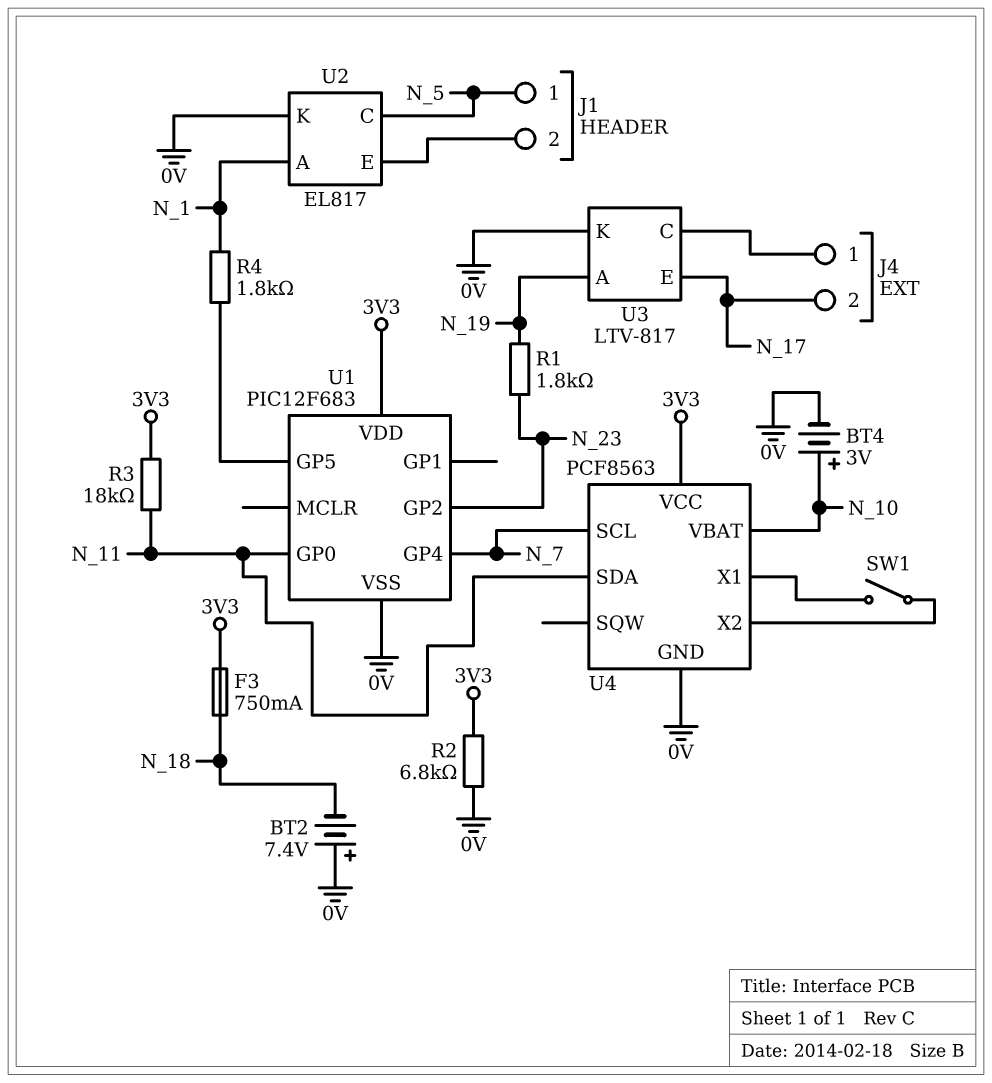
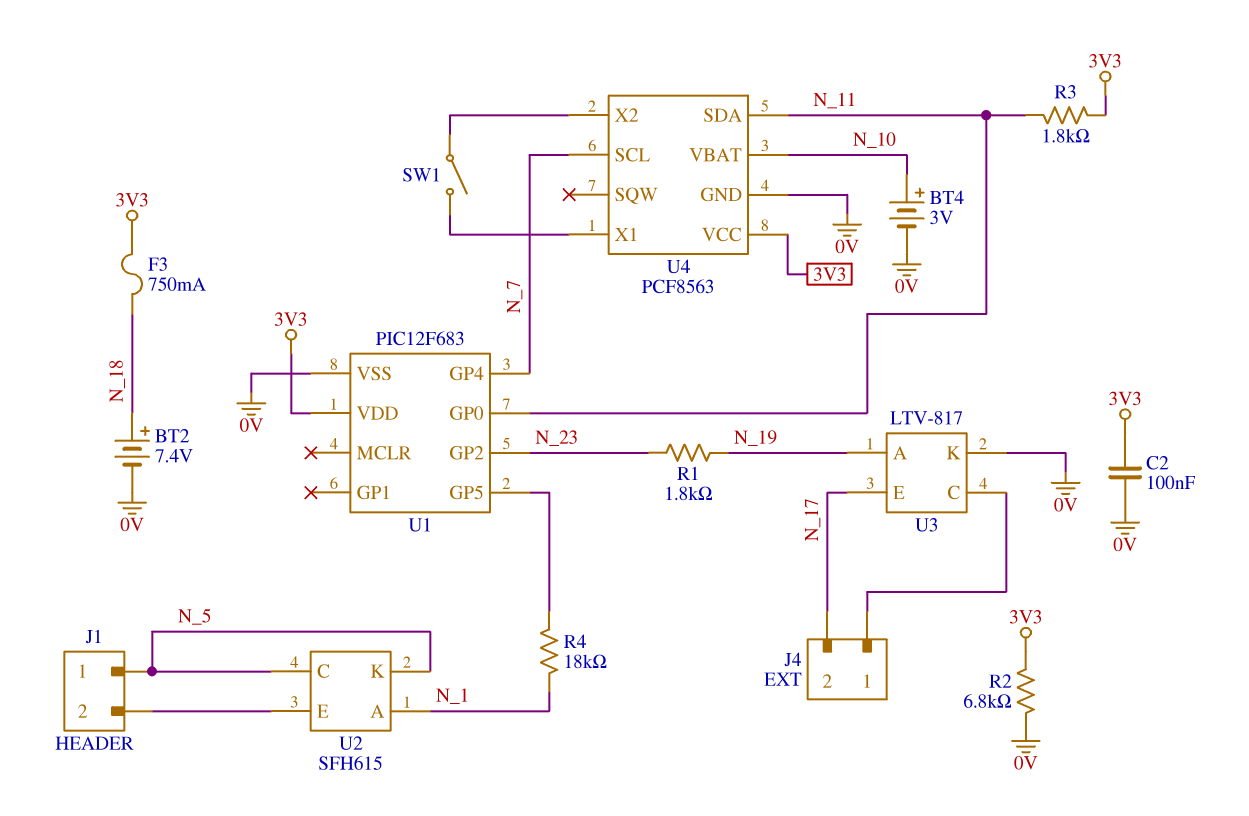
BT2: 7.4V (plus 0V, minus N_18) -> 7.4V (plus N_18, minus 0V)
C2: none -> 100nF (0V, 3V3)
R3: 18k (3V3, N_11) -> 1.8k (3V3, N_11)
R4: 1.8k (N_1, U1/GP5) -> 18k (N_1, U1/GP5)
U2: EL817 -> SFH615
U2 pin K: 0V -> N_5

